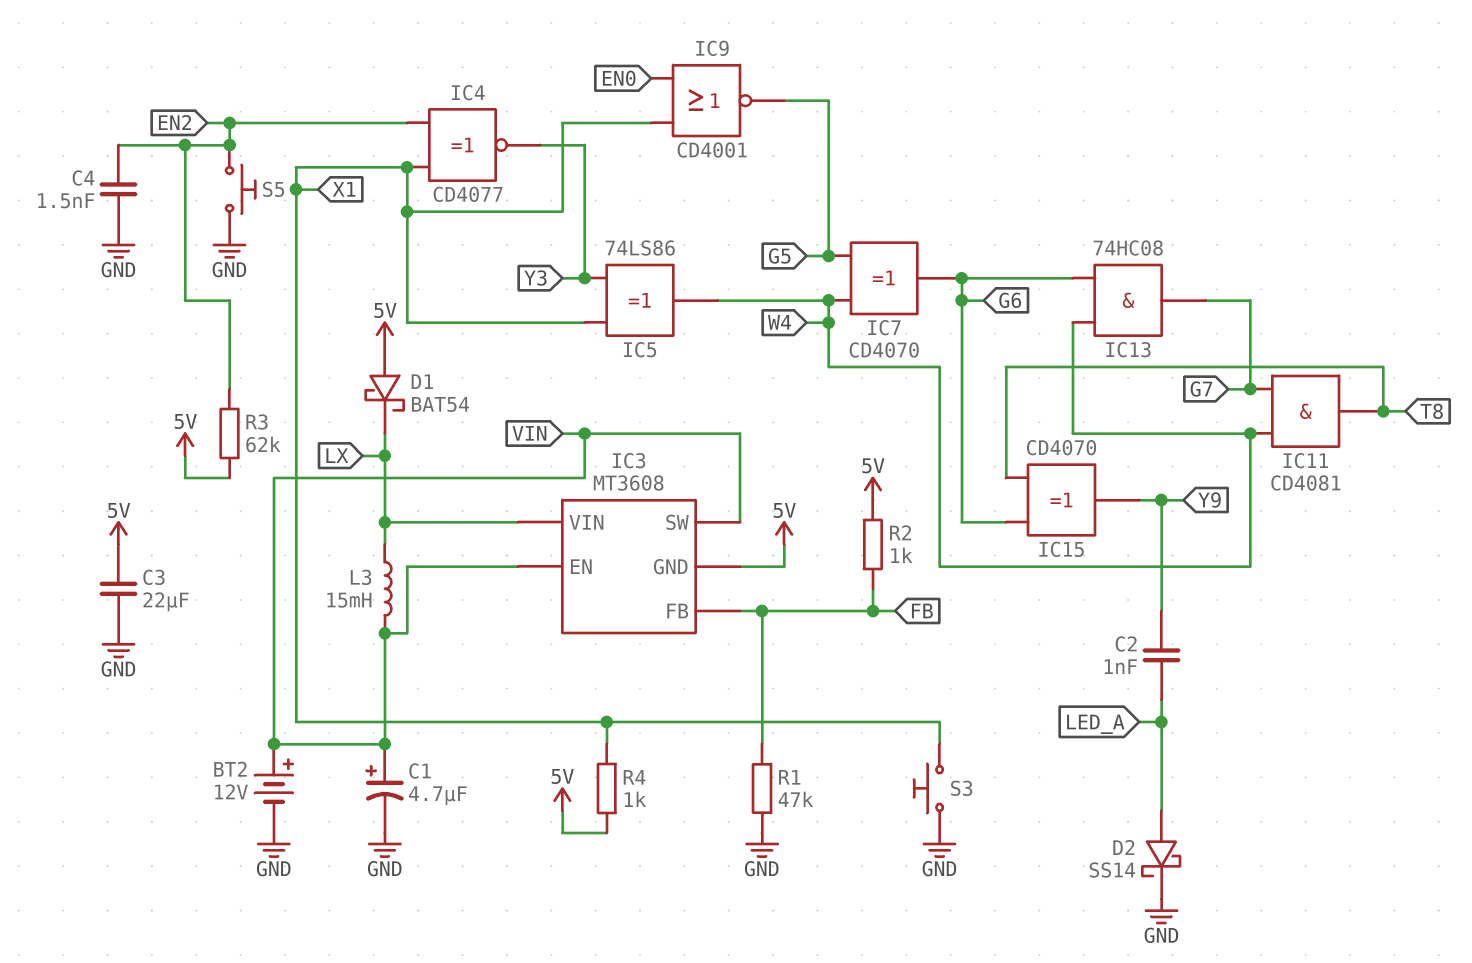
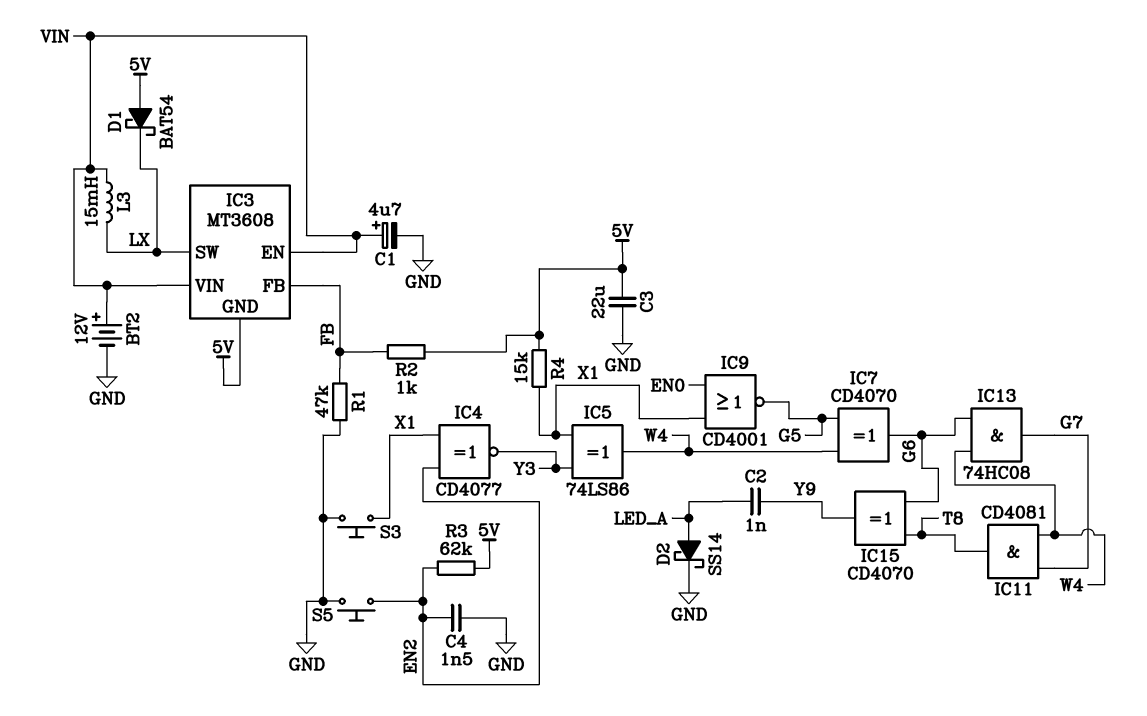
IC3 pin SW: VIN -> LX
IC3 pin VIN: LX -> VIN
R4: 1k (5V, X1) -> 15k (5V, X1)

